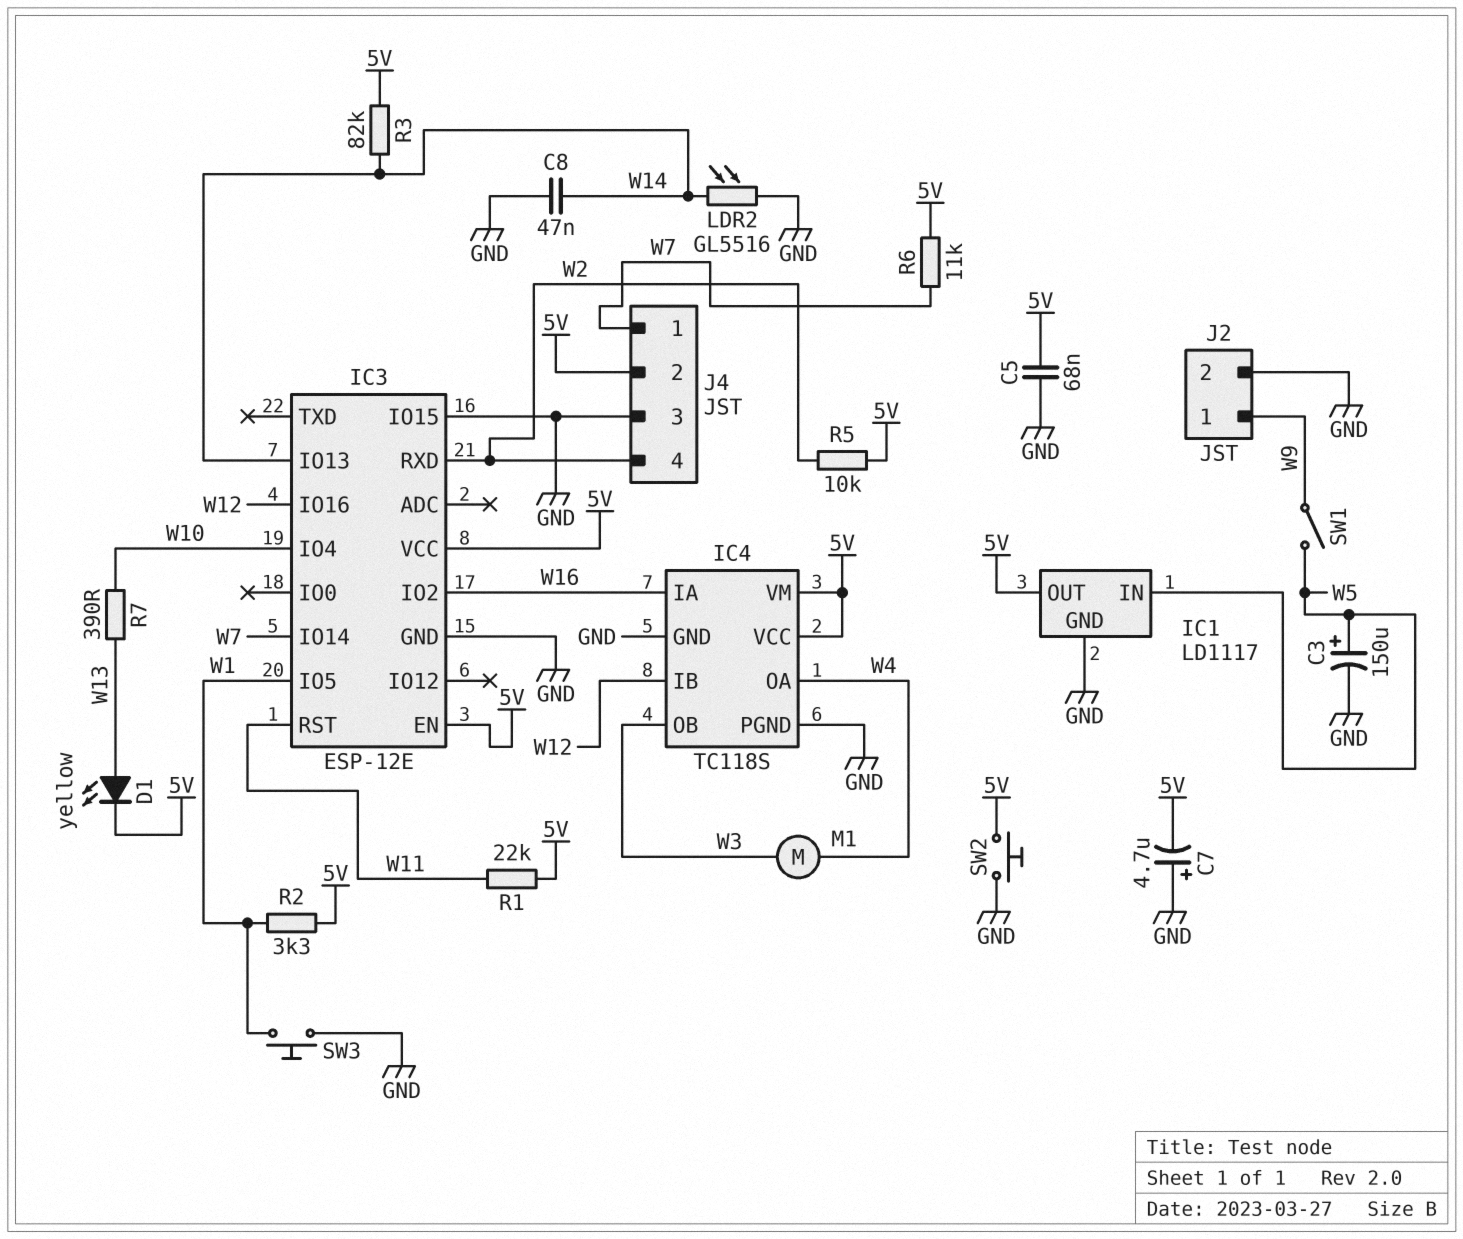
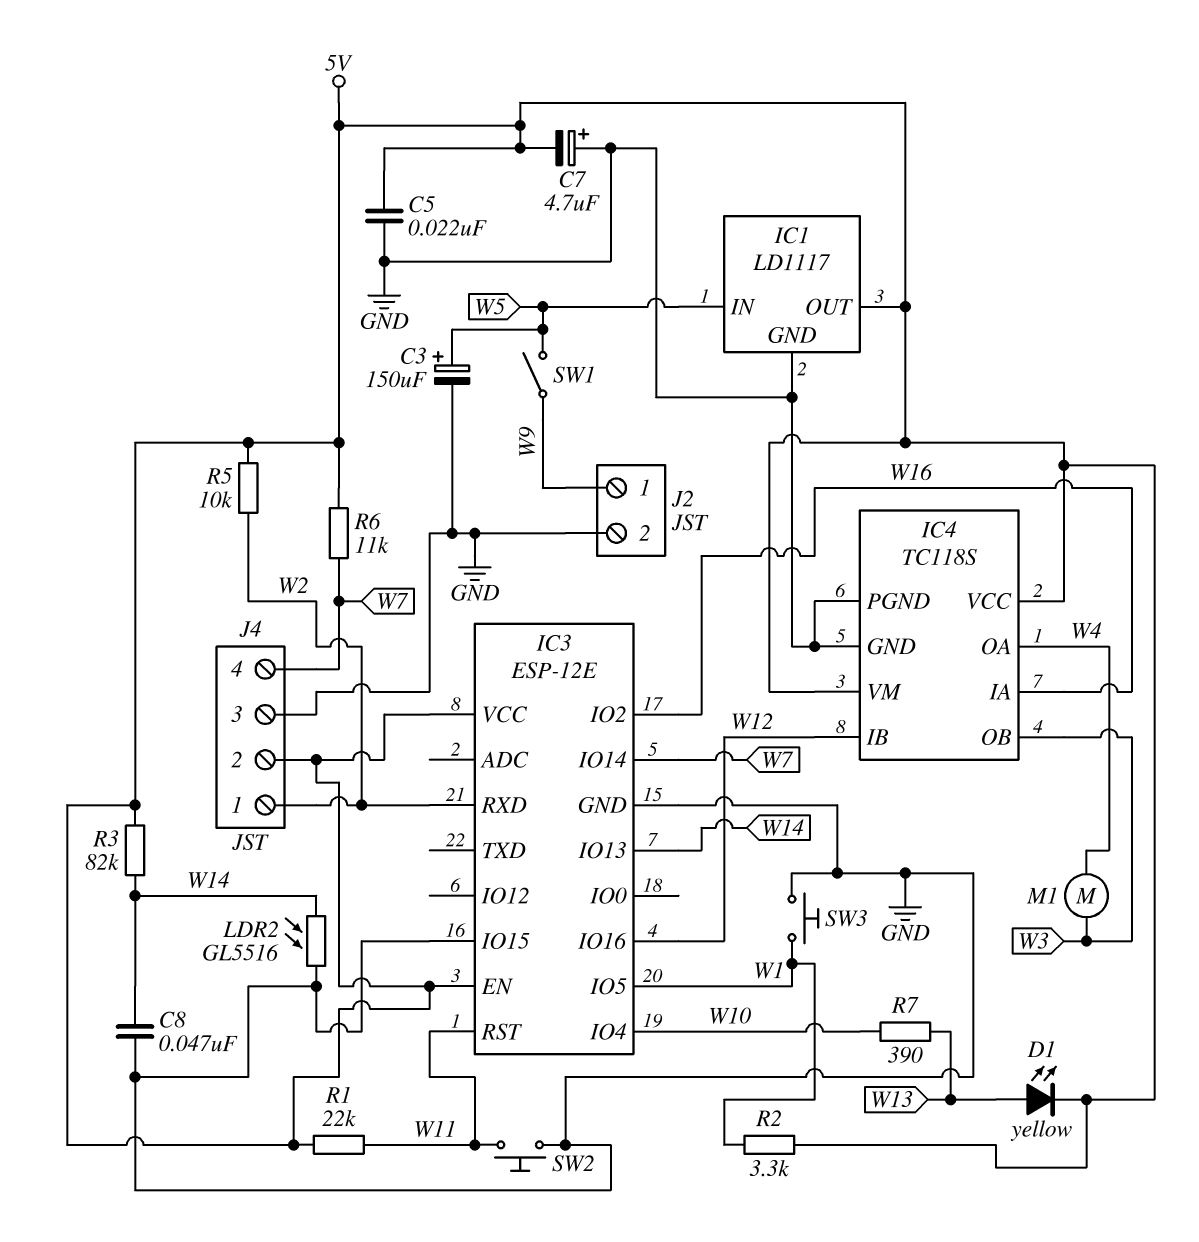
C5: 68nF (5V, GND) -> 22nF (5V, GND)
J4 pin 1: W7 -> W2
J4 pin 4: W2 -> W7
SW2: button (5V, GND) -> button (GND, W11)

